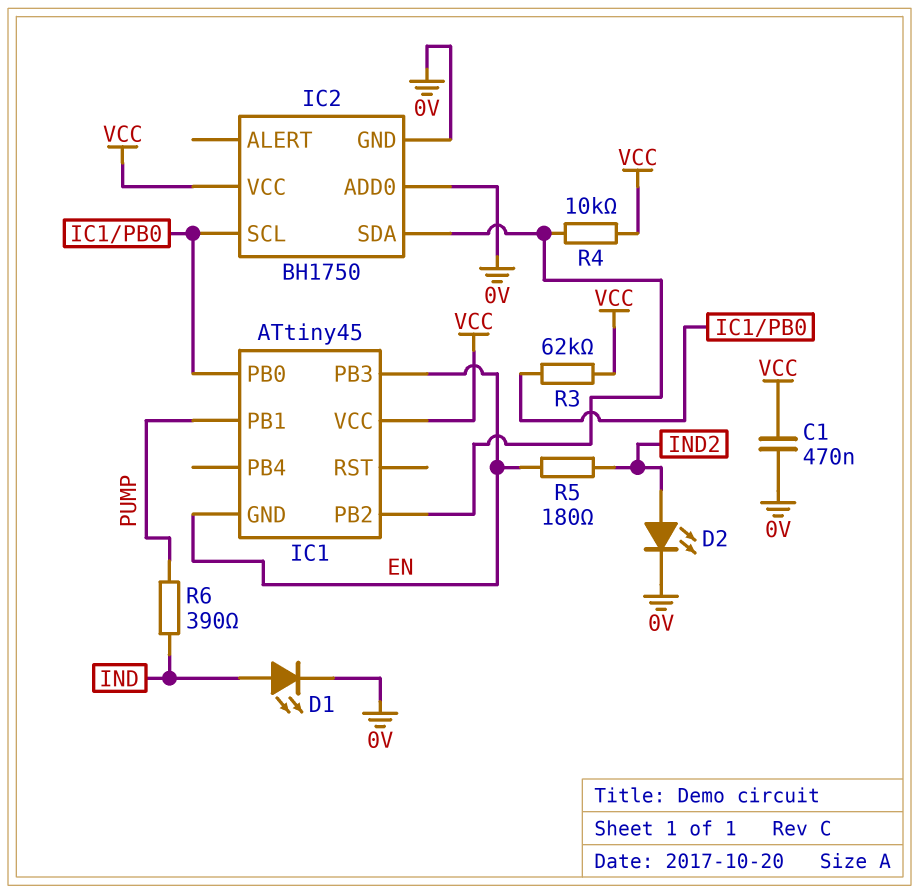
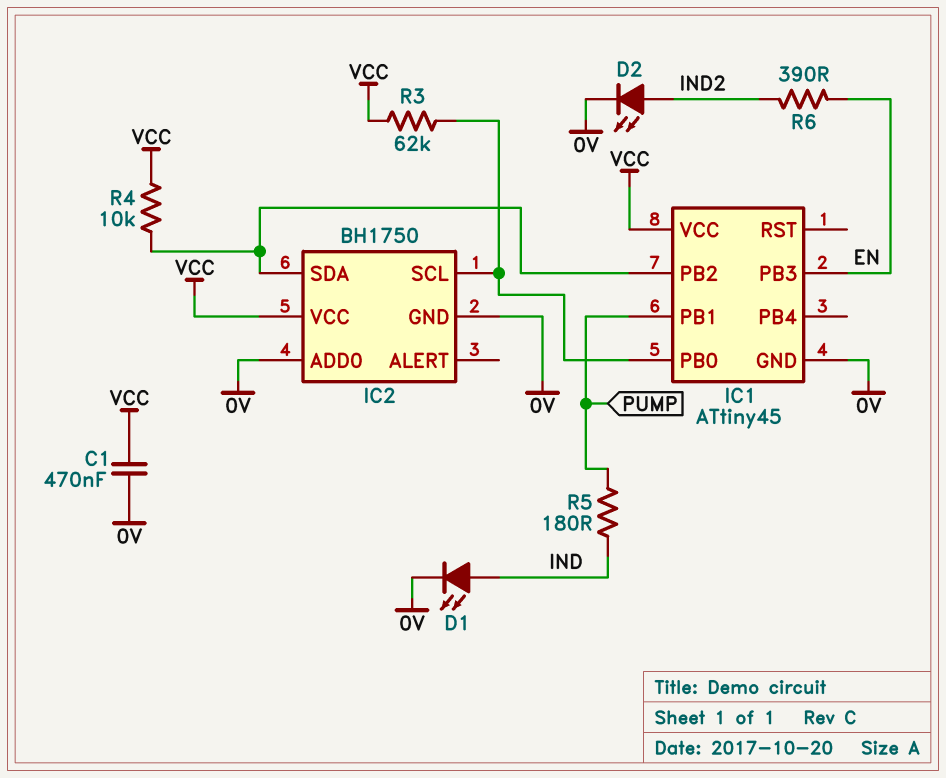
IC1 pin GND: EN -> 0V
R5: 180 (EN, IND2) -> 180 (IND, PUMP)
R6: 390 (IND, PUMP) -> 390 (EN, IND2)

